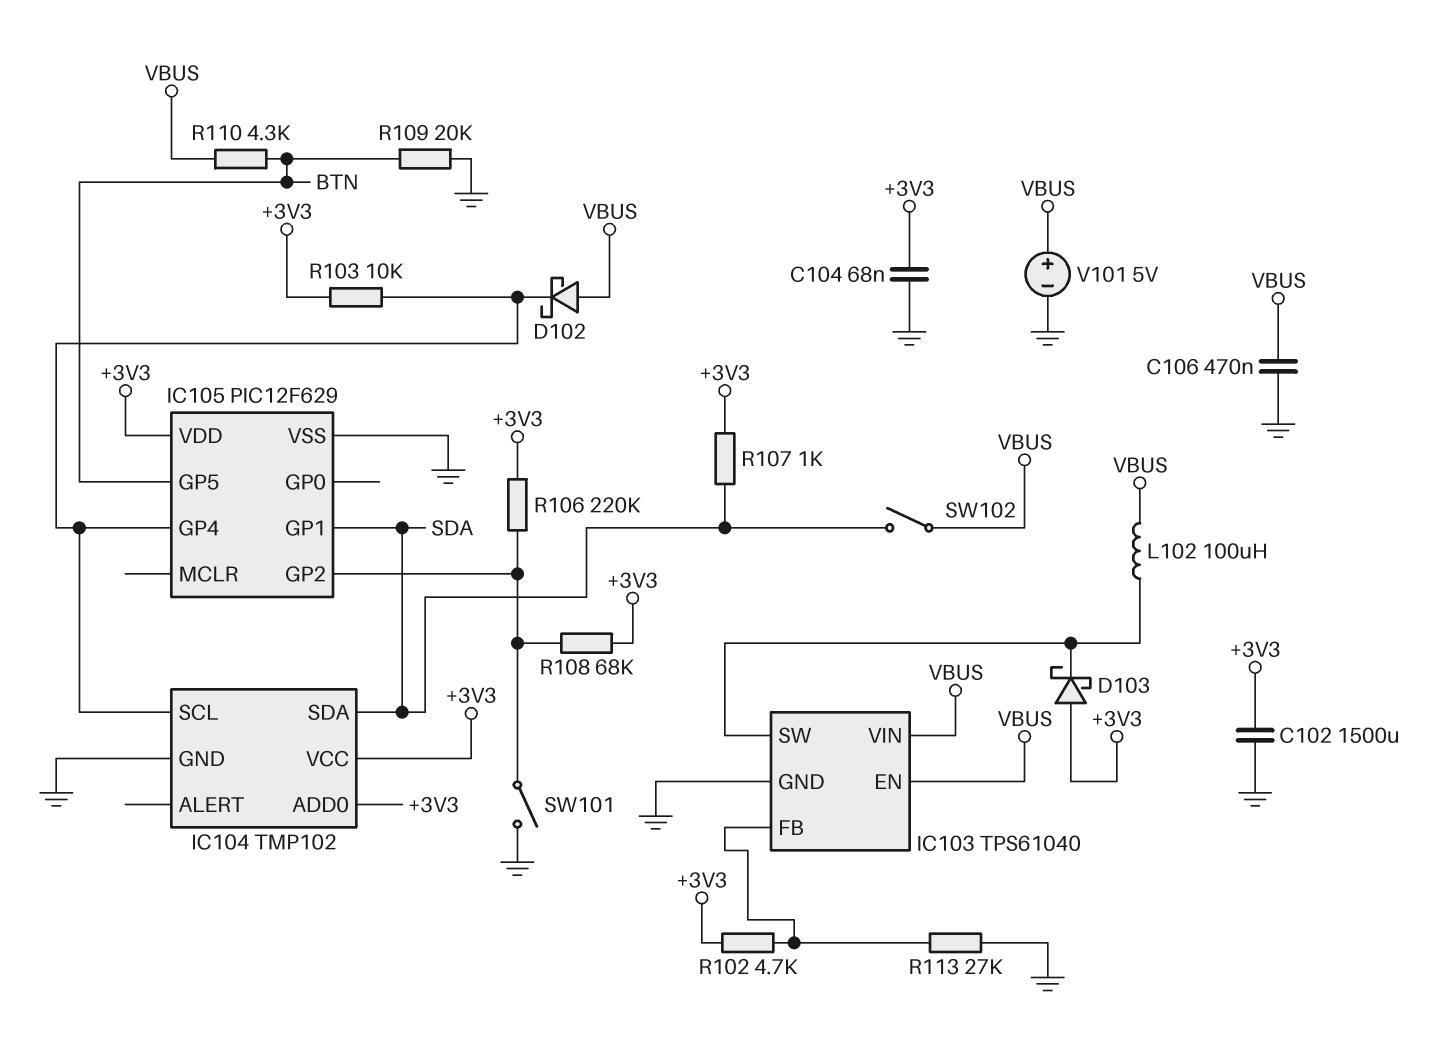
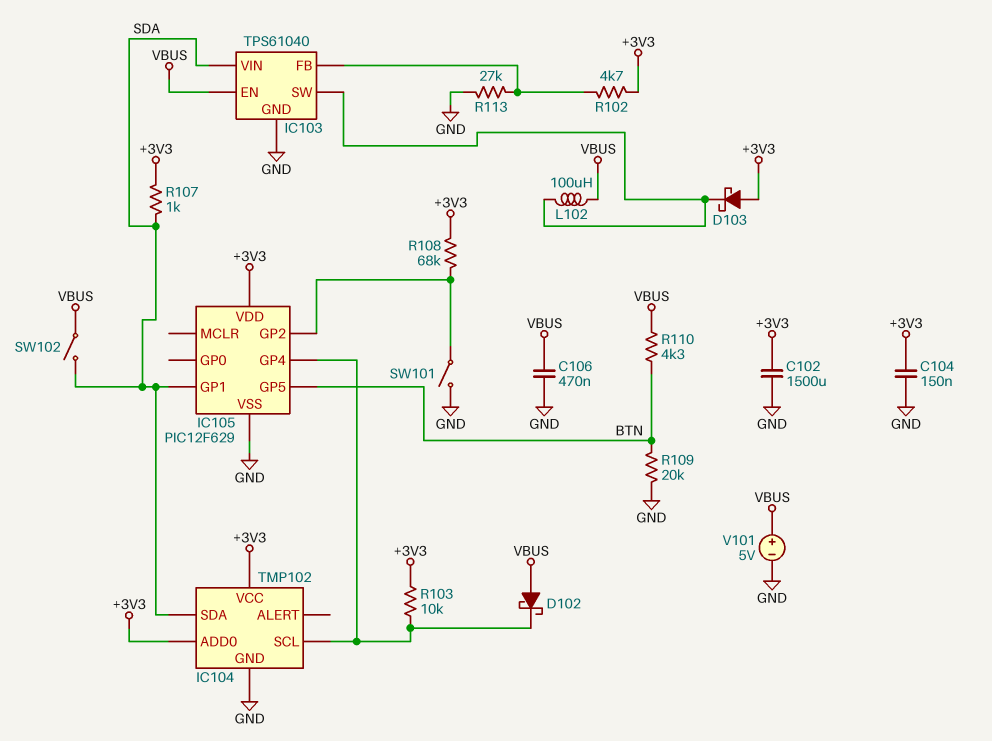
C104: 68nF (+3V3, GND) -> 150nF (+3V3, GND)
IC103 pin VIN: VBUS -> SDA
R106: 220k (+3V3, IC105/GP2) -> none

